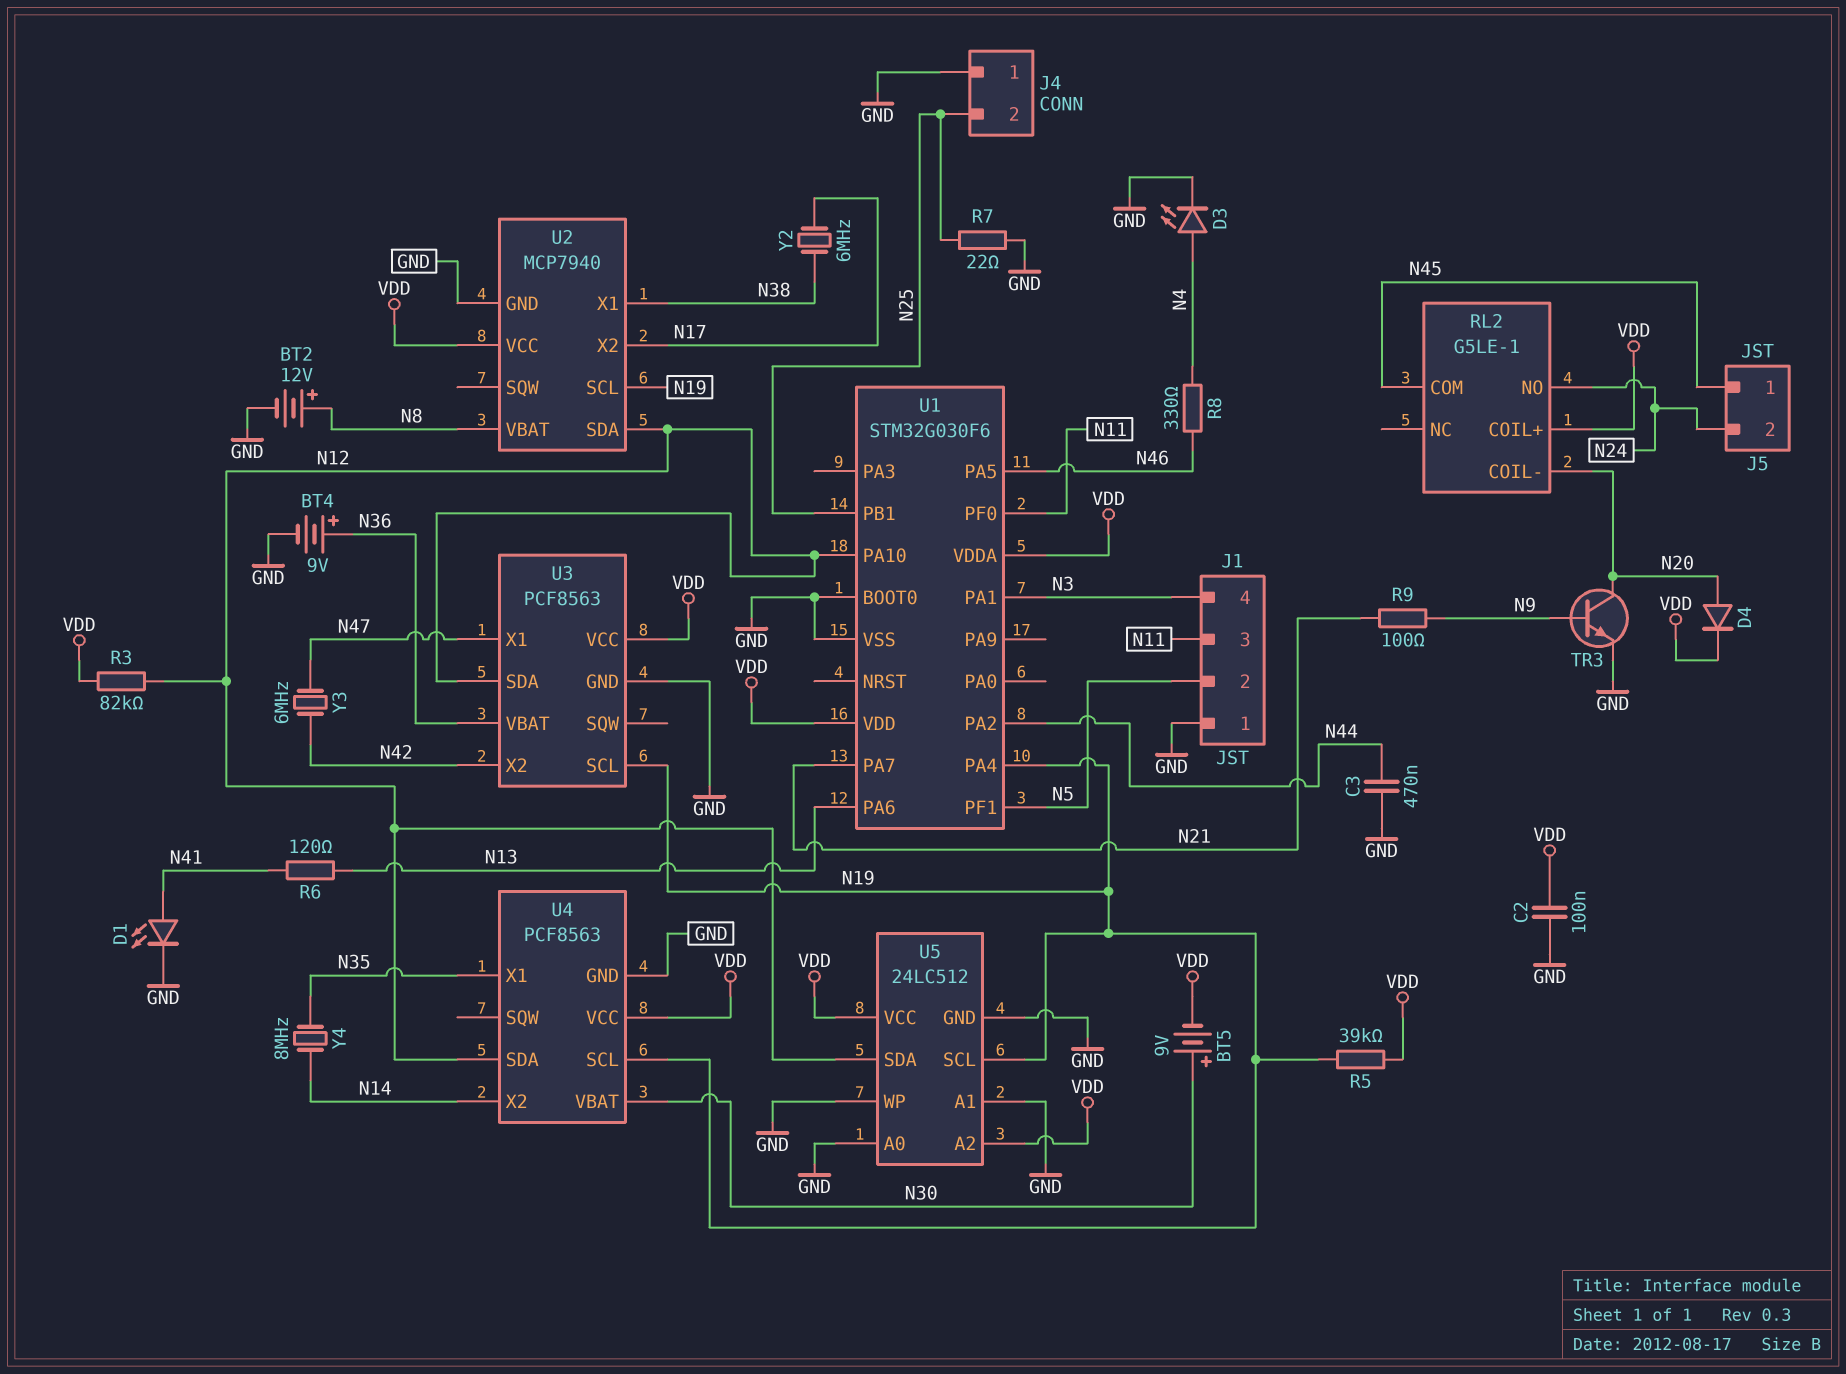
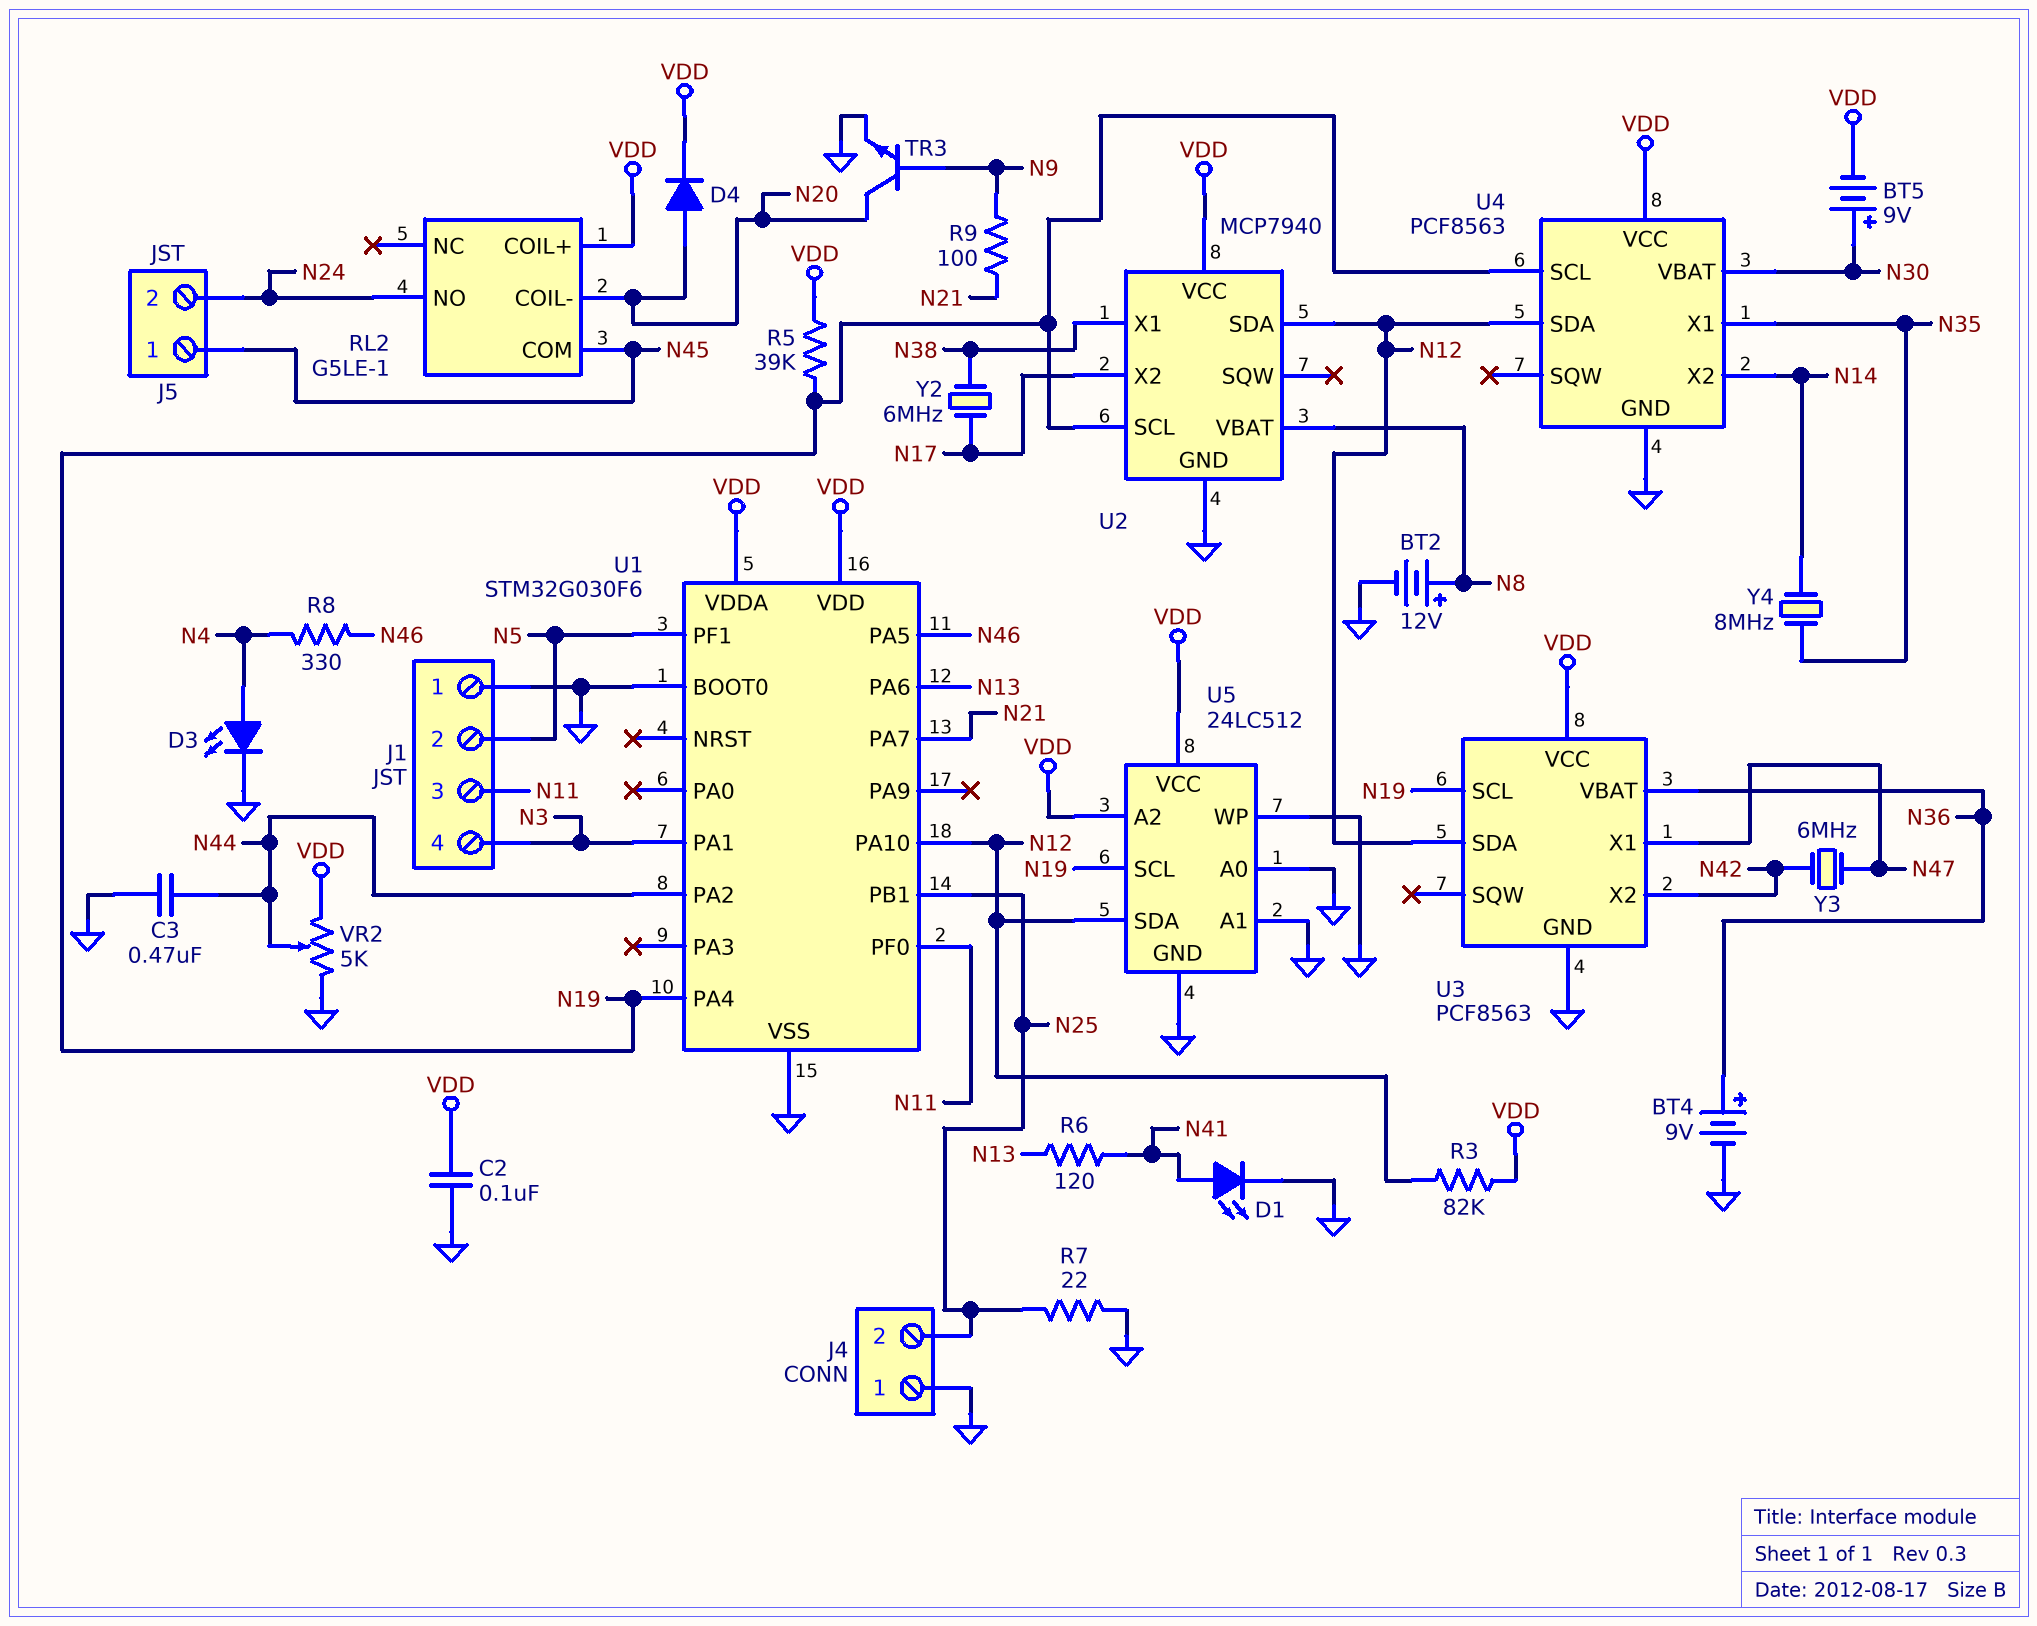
VR2: none -> 5k (GND, VDD, wiper N44)

